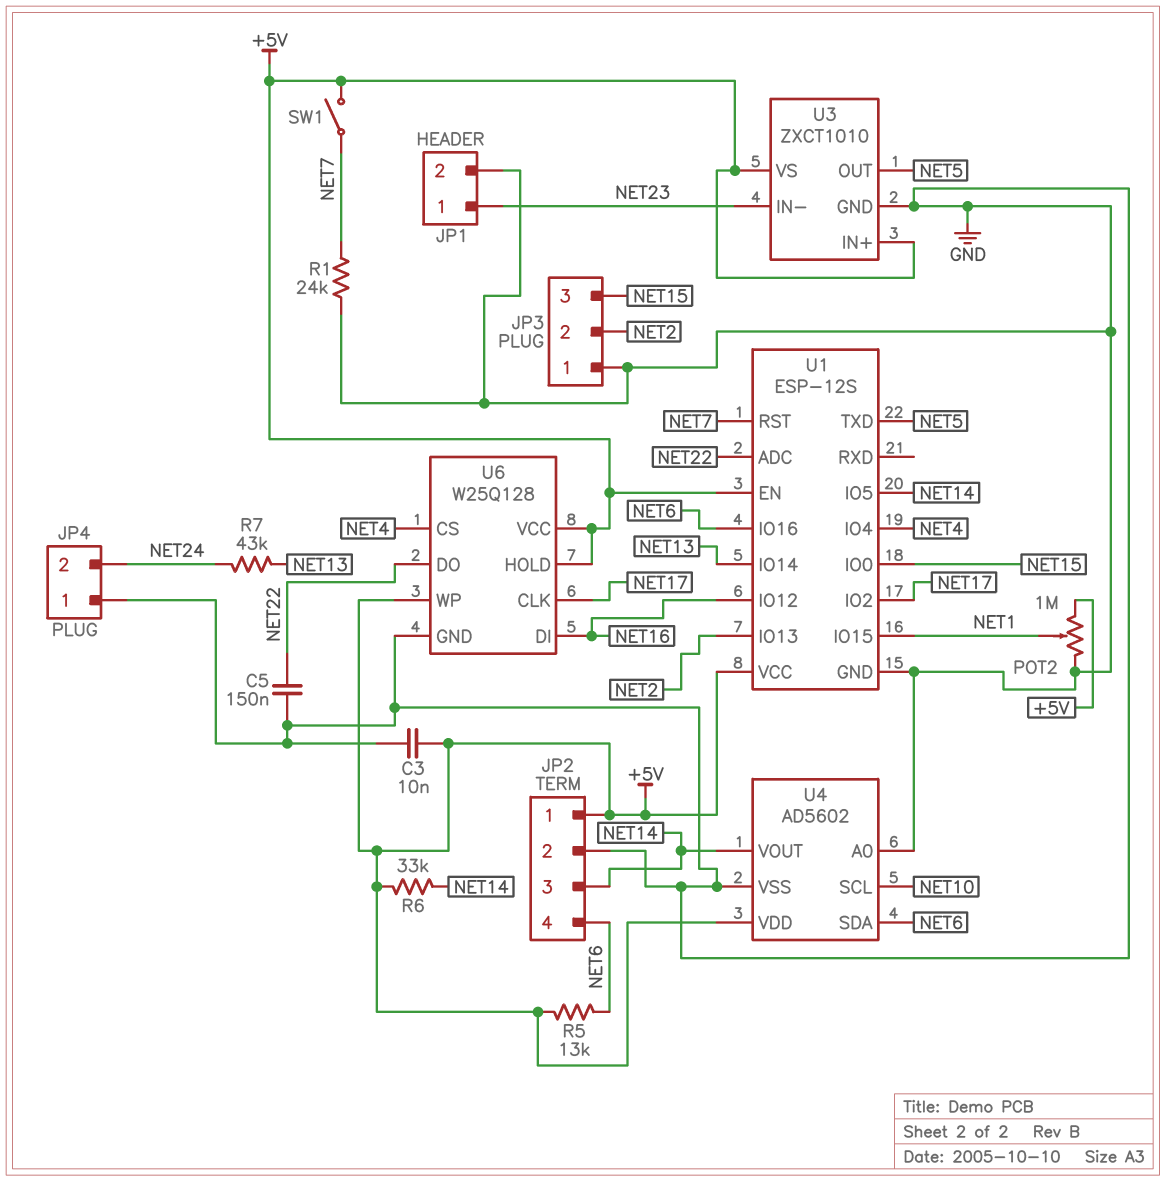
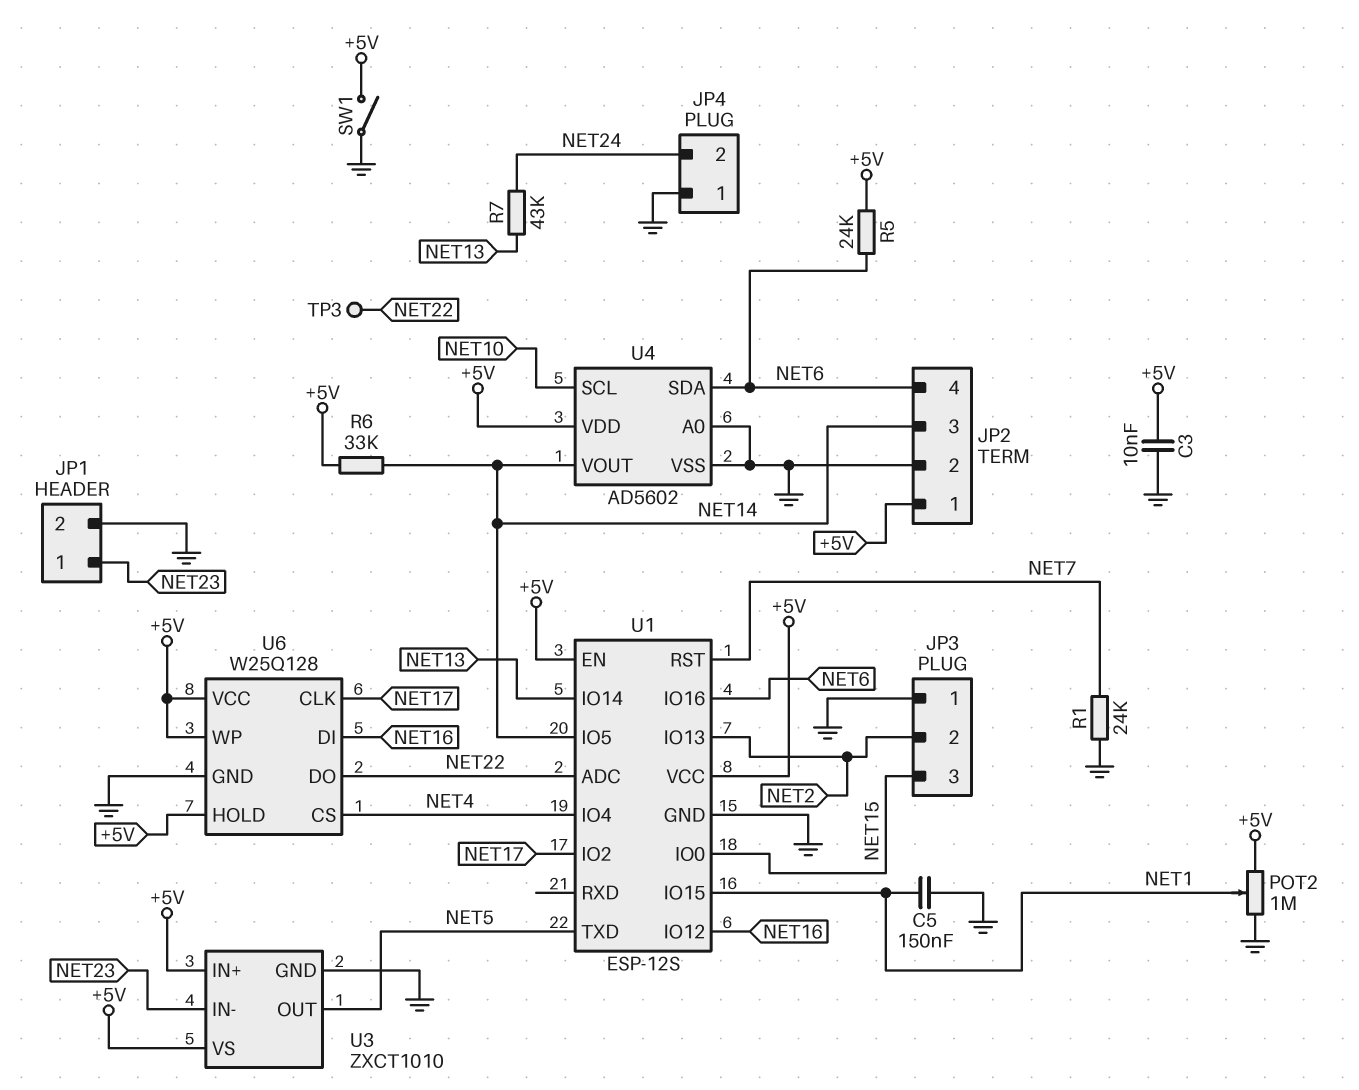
C5: 150nF (GND, NET22) -> 150nF (GND, NET1)
R5: 13k (+5V, NET6) -> 24k (+5V, NET6)
SW1: switch (+5V, NET7) -> switch (+5V, GND)
TP3: none -> test point (NET22)

